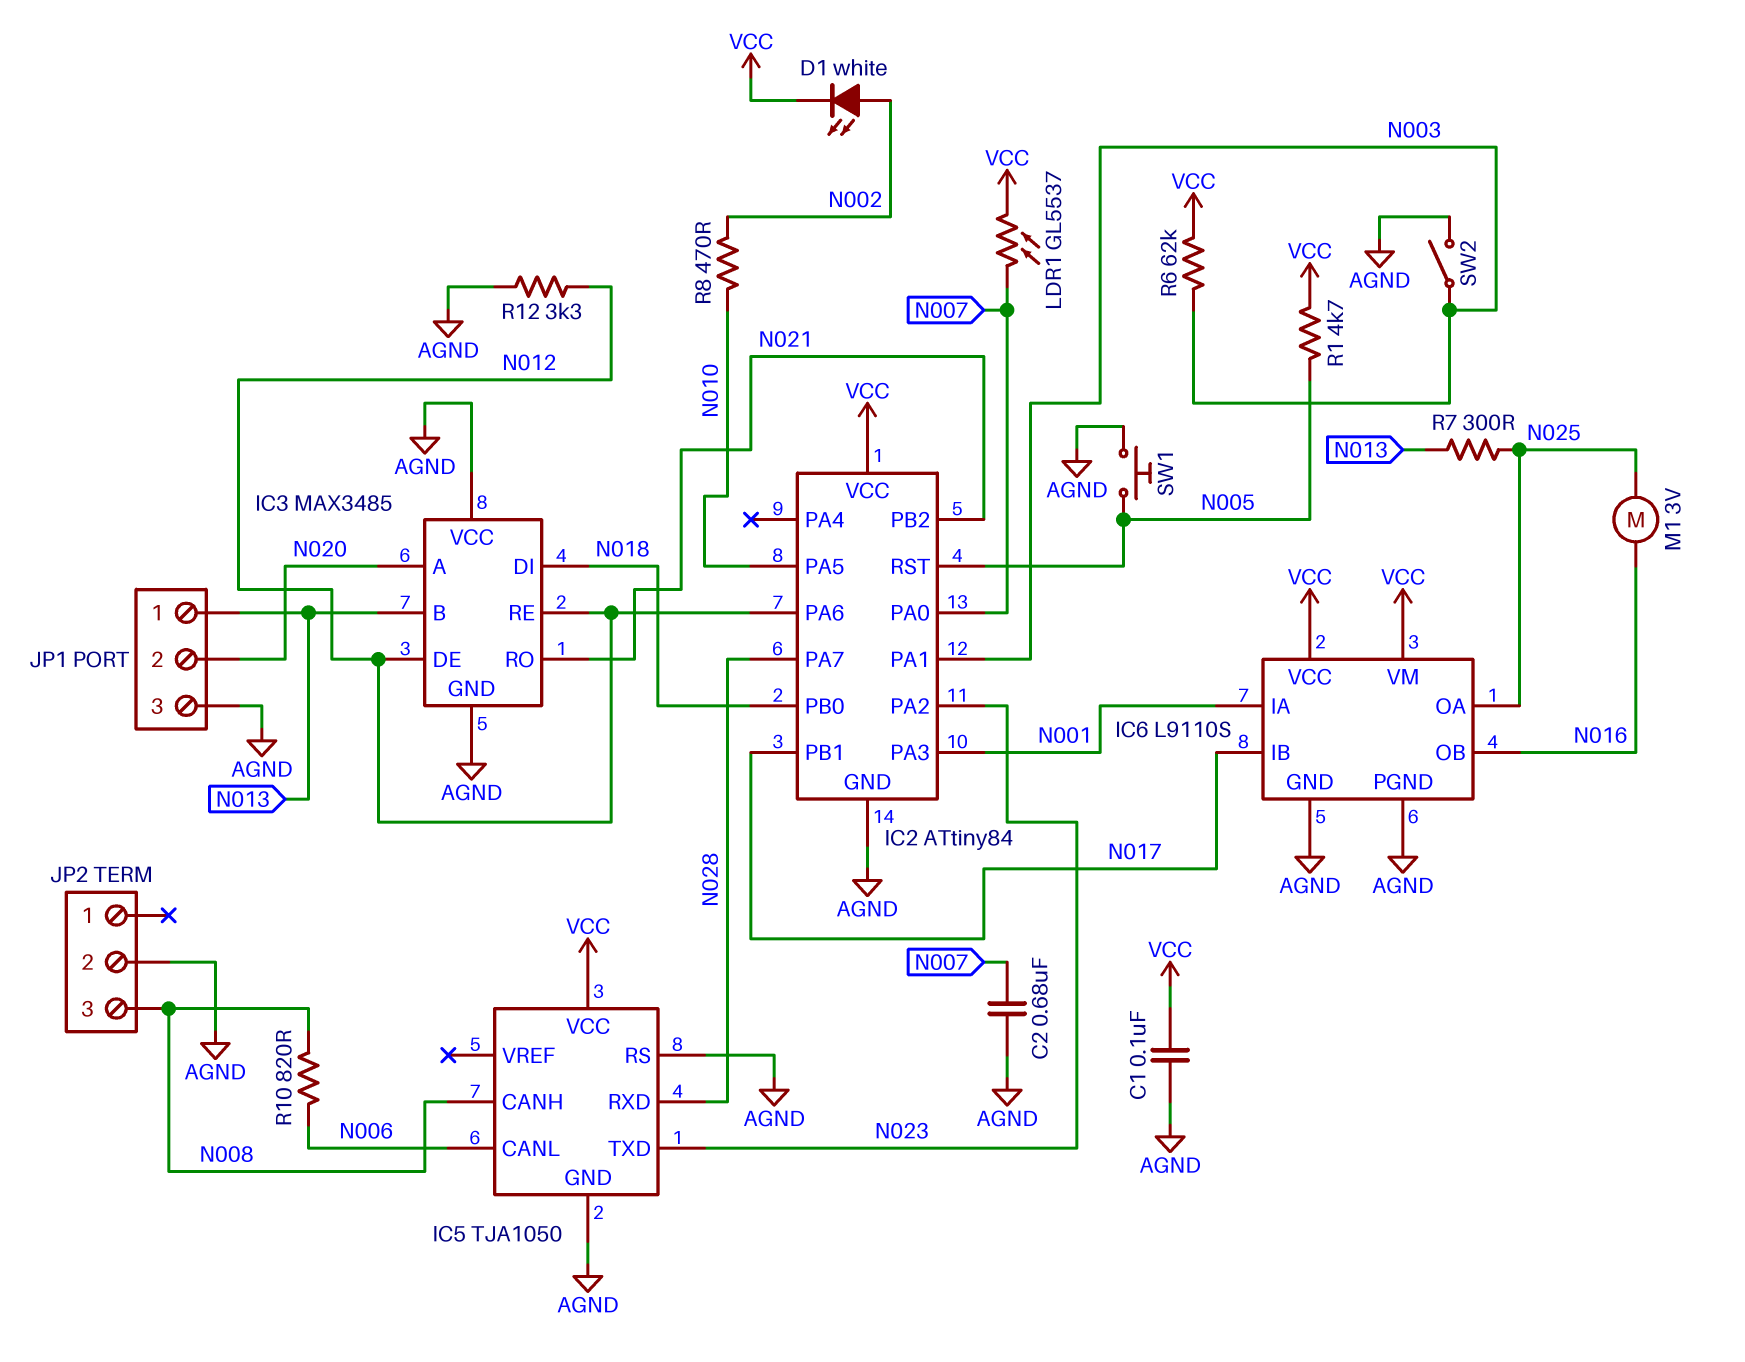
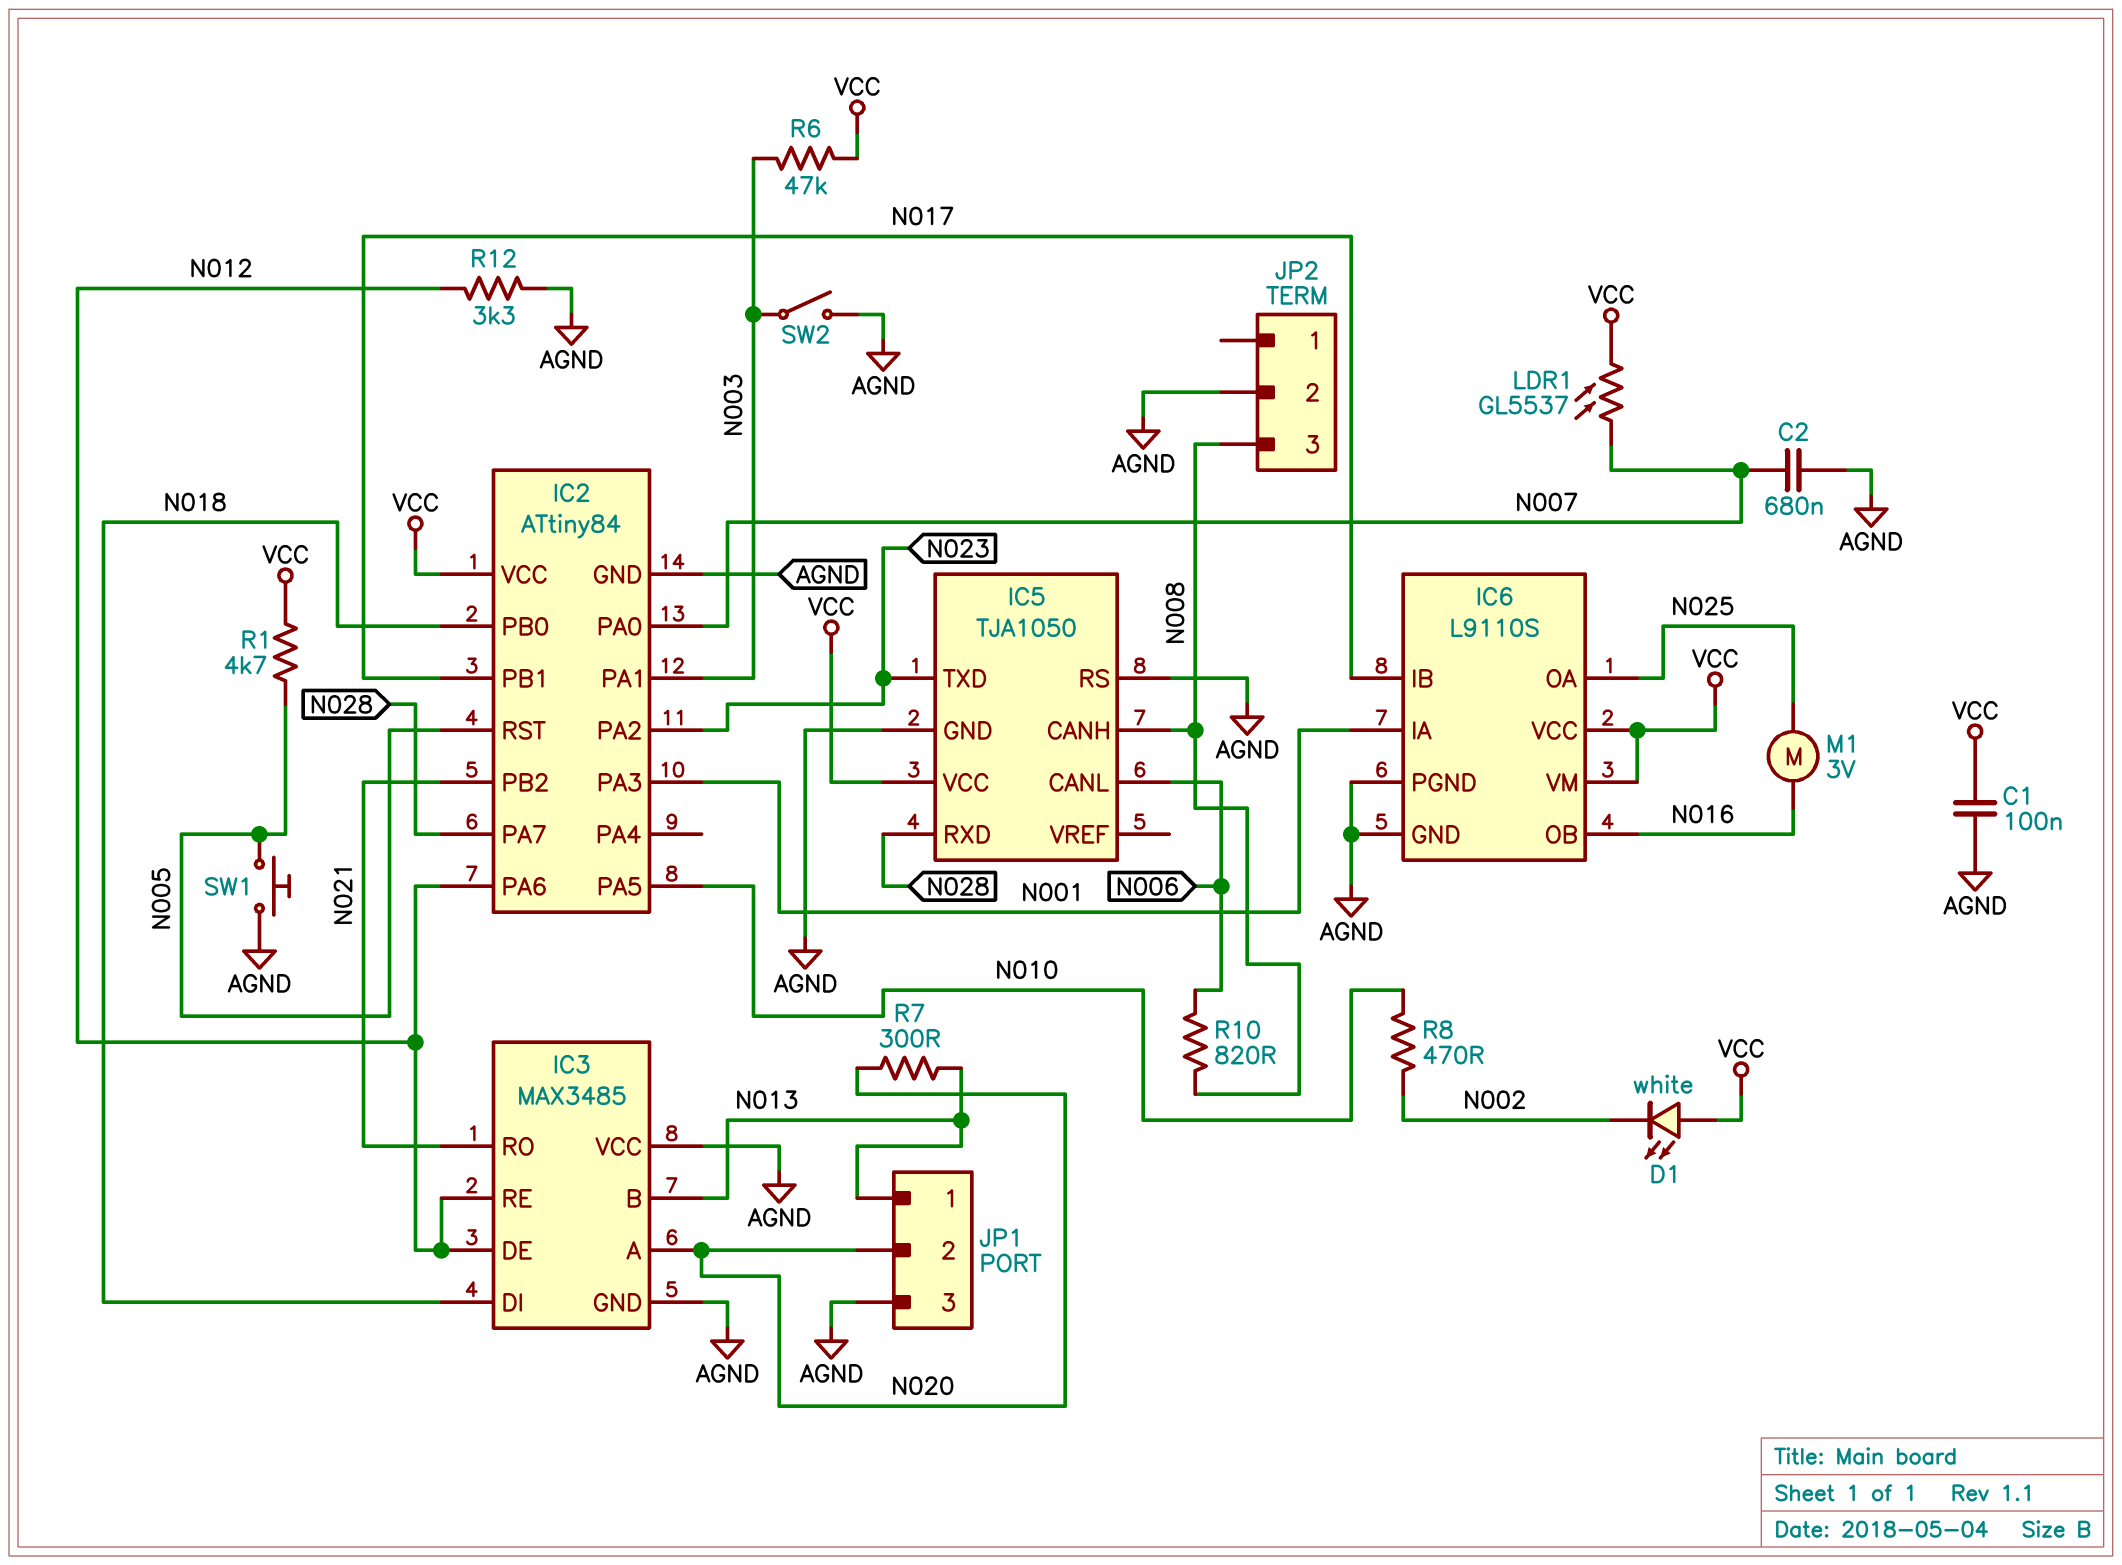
D1: LED white (A N002, K VCC) -> LED white (A VCC, K N002)
R6: 62k (N003, VCC) -> 47k (N003, VCC)
R7: 300 (N013, N025) -> 300 (N013, N020)

